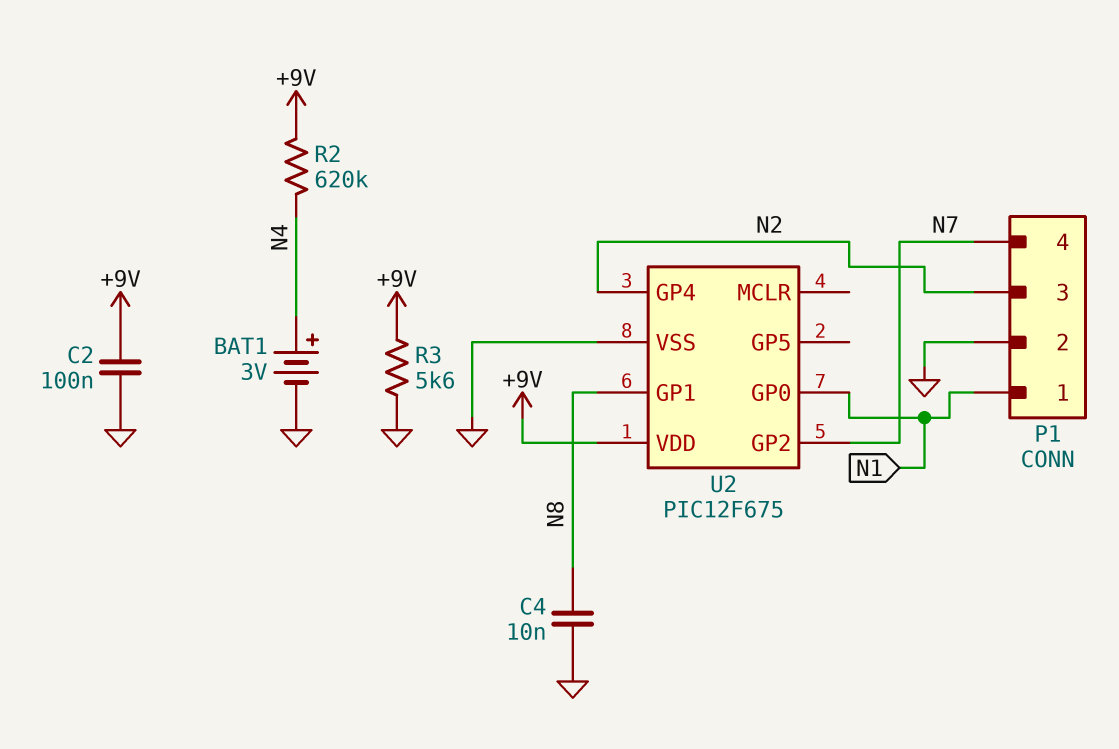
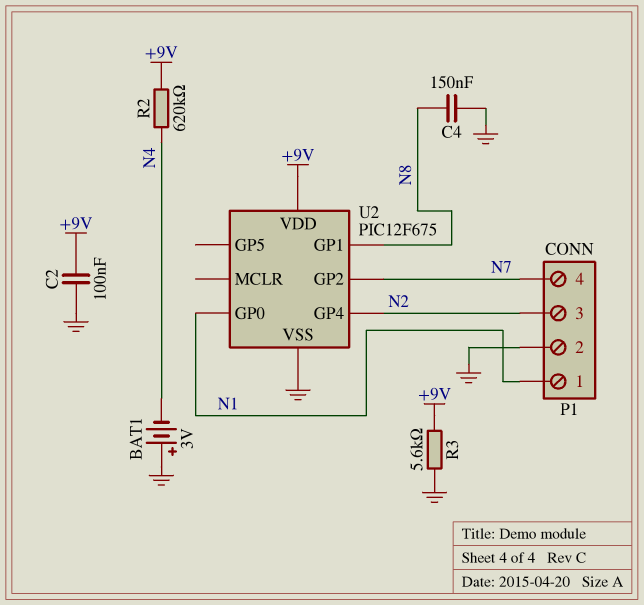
BAT1: 3V (plus N4, minus GND) -> 3V (plus GND, minus N4)
C4: 10nF (GND, N8) -> 150nF (GND, N8)

